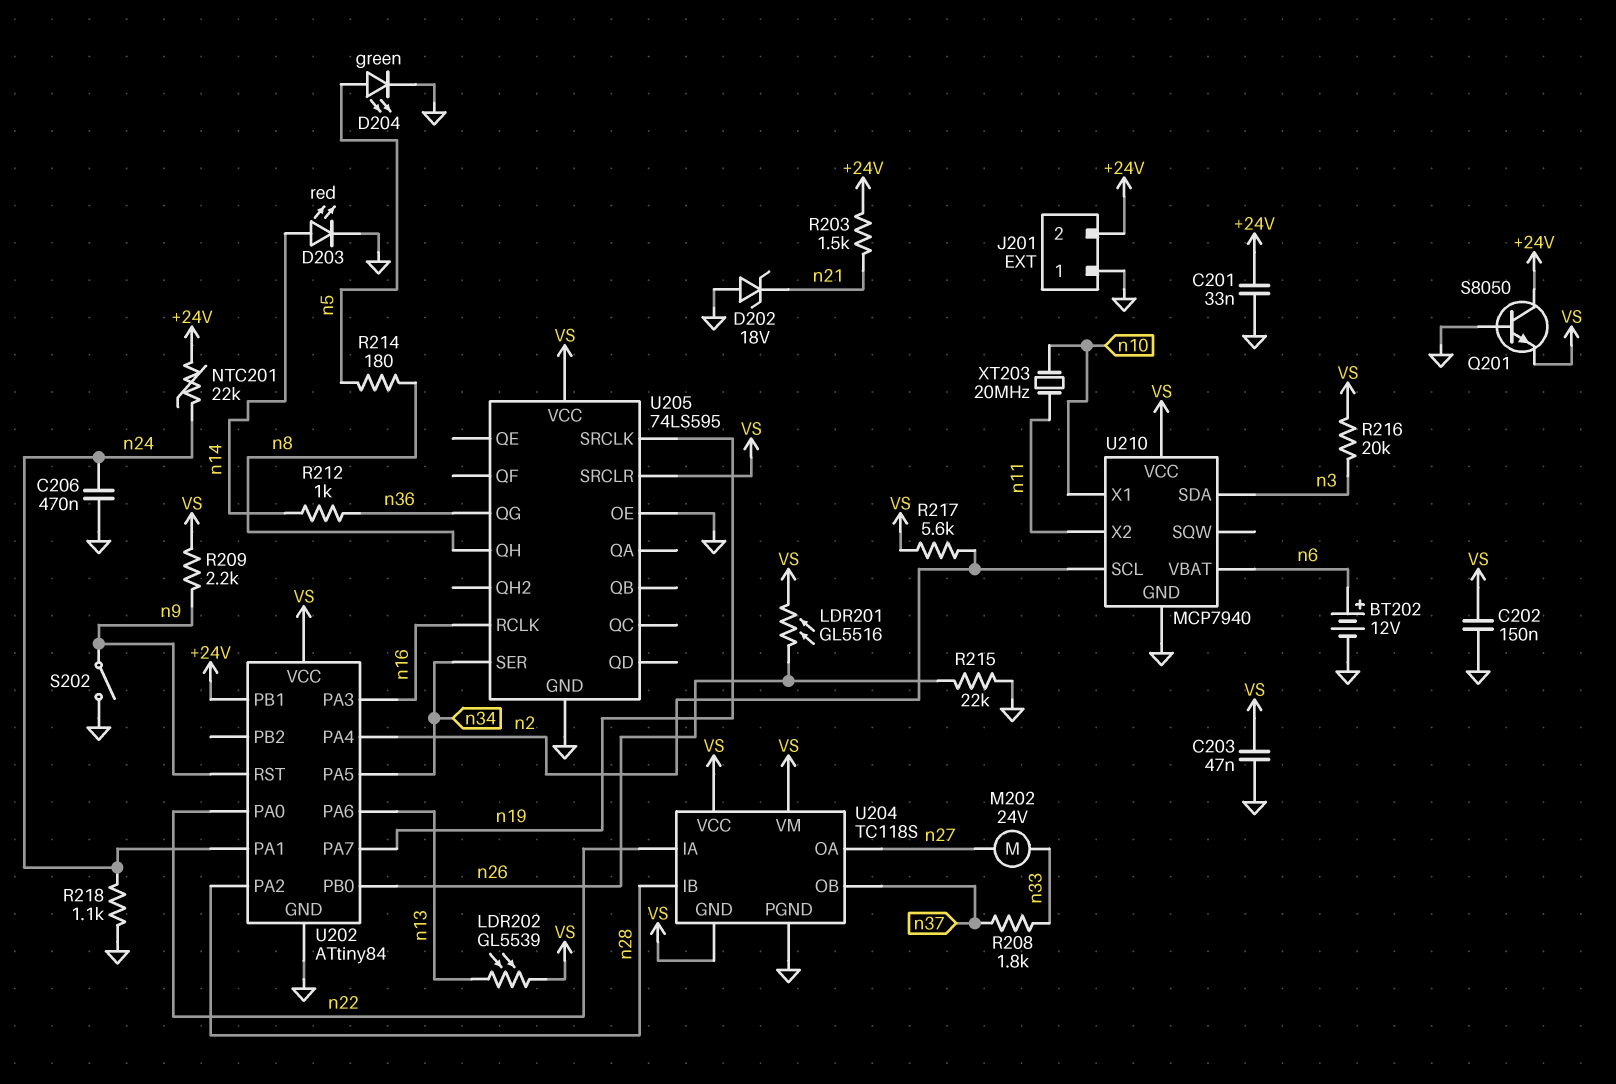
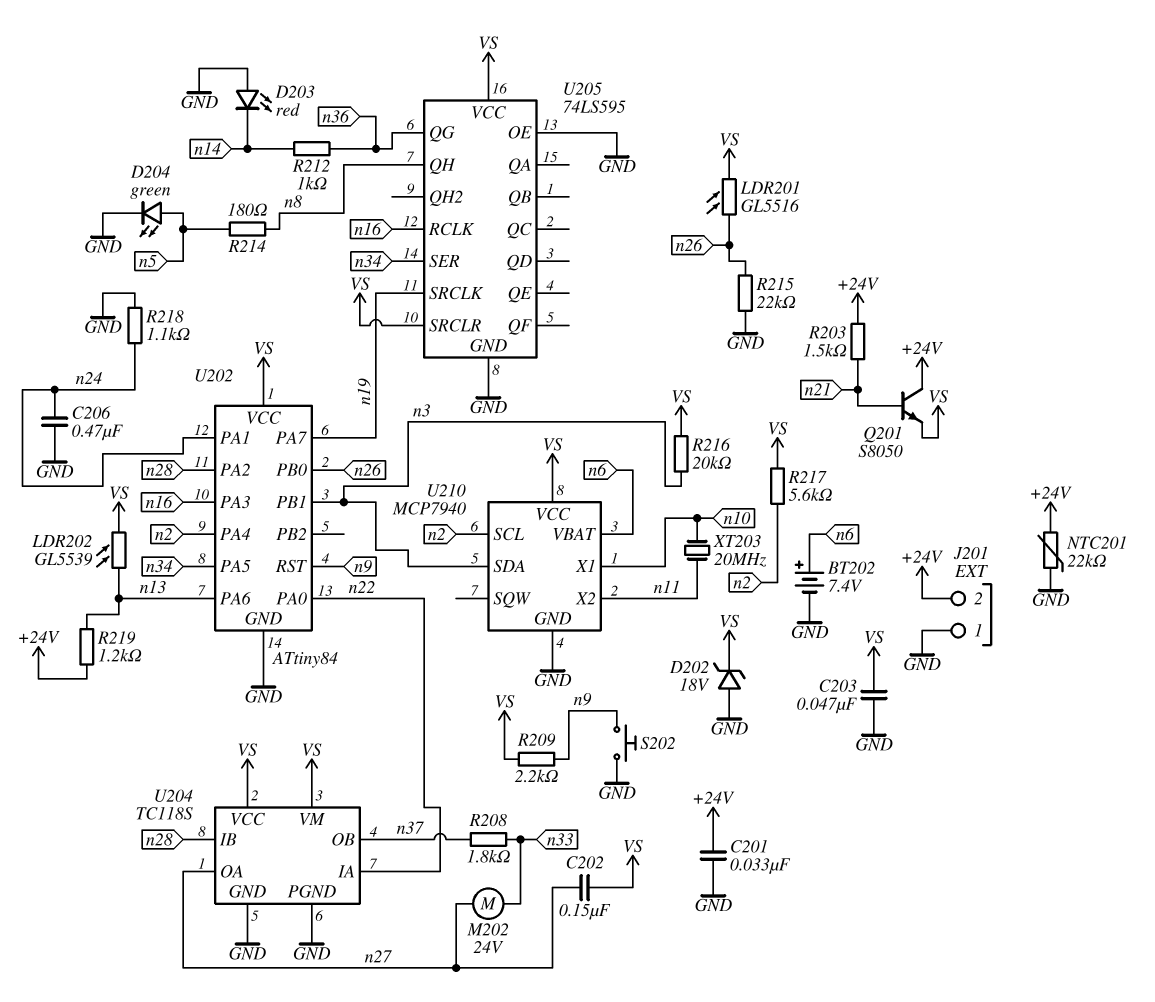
BT202: 12V (plus n6, minus GND) -> 7.4V (plus n6, minus GND)
C202: 150nF (GND, VS) -> 150nF (VS, n27)
D202: zener 18V (A GND, K n21) -> zener 18V (A GND, K VS)
D203: LED red (A n14, K GND) -> LED red (A GND, K n14)
NTC201: 22k (+24V, n24) -> 22k (+24V, GND)
Q201: NPN S8050 (B GND, C +24V, E VS) -> NPN S8050 (B n21, C +24V, E VS)
R219: none -> 1.2k (+24V, n13)
S202: switch (GND, n9) -> button (GND, n9)
U202 pin PB1: +24V -> n3
U204 pin GND: VS -> GND

